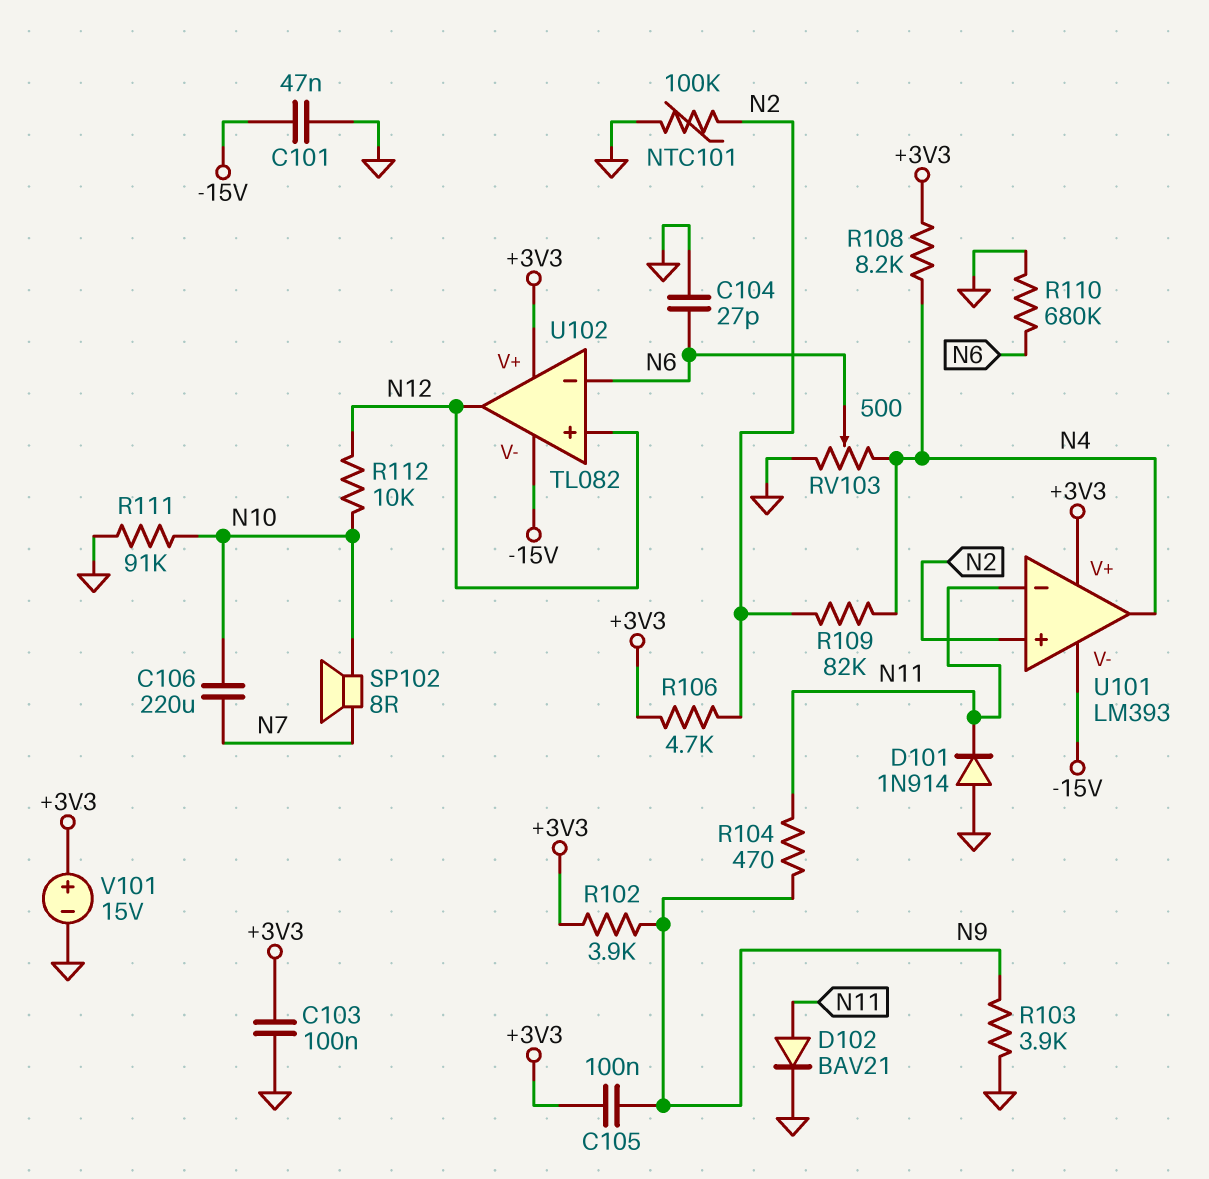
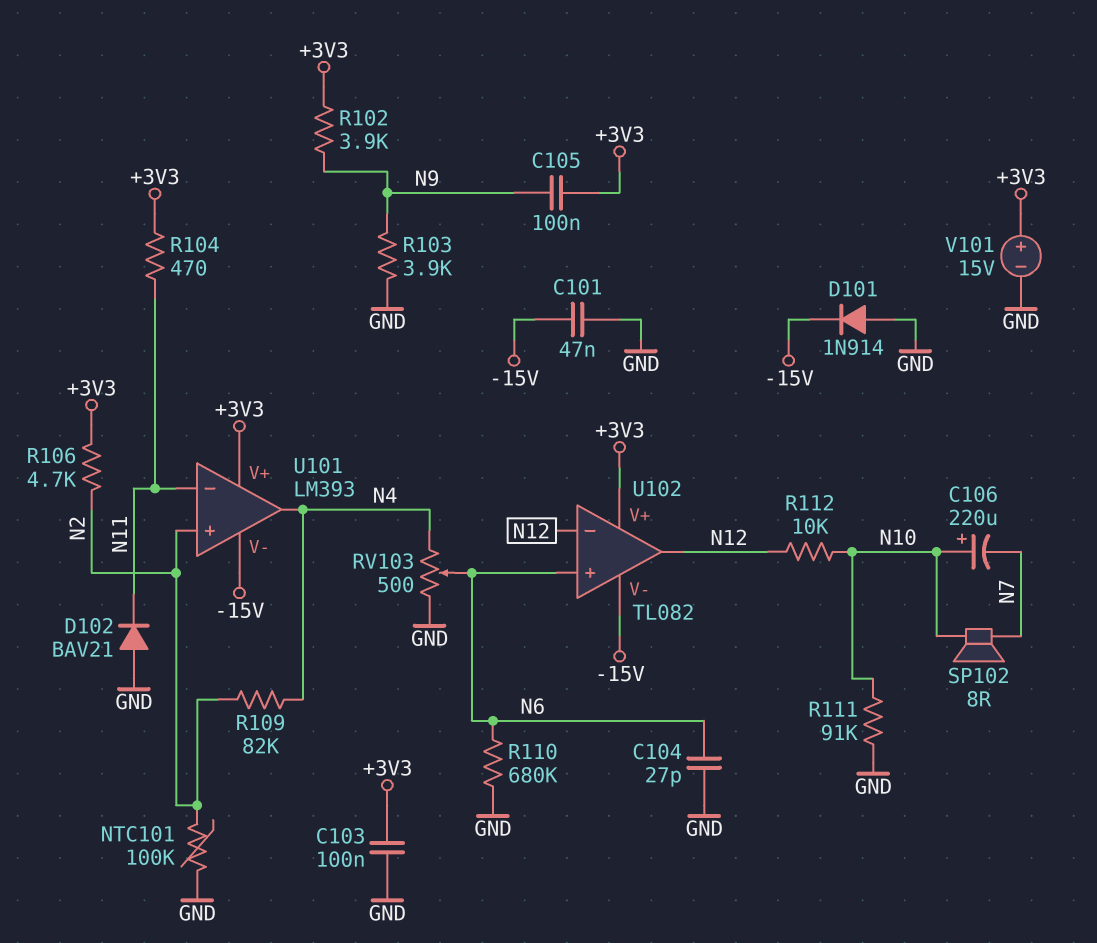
C106: 220uF (N7, N10) -> 220uF (plus N10, minus N7)
D101: diode 1N914 (A GND, K N11) -> diode 1N914 (A GND, K -15V)
D102: diode BAV21 (A N11, K GND) -> diode BAV21 (A GND, K N11)
R104: 470 (N9, N11) -> 470 (+3V3, N11)
R108: 8.2k (+3V3, N4) -> none
U102 pin in+: N12 -> N6
U102 pin in-: N6 -> N12

